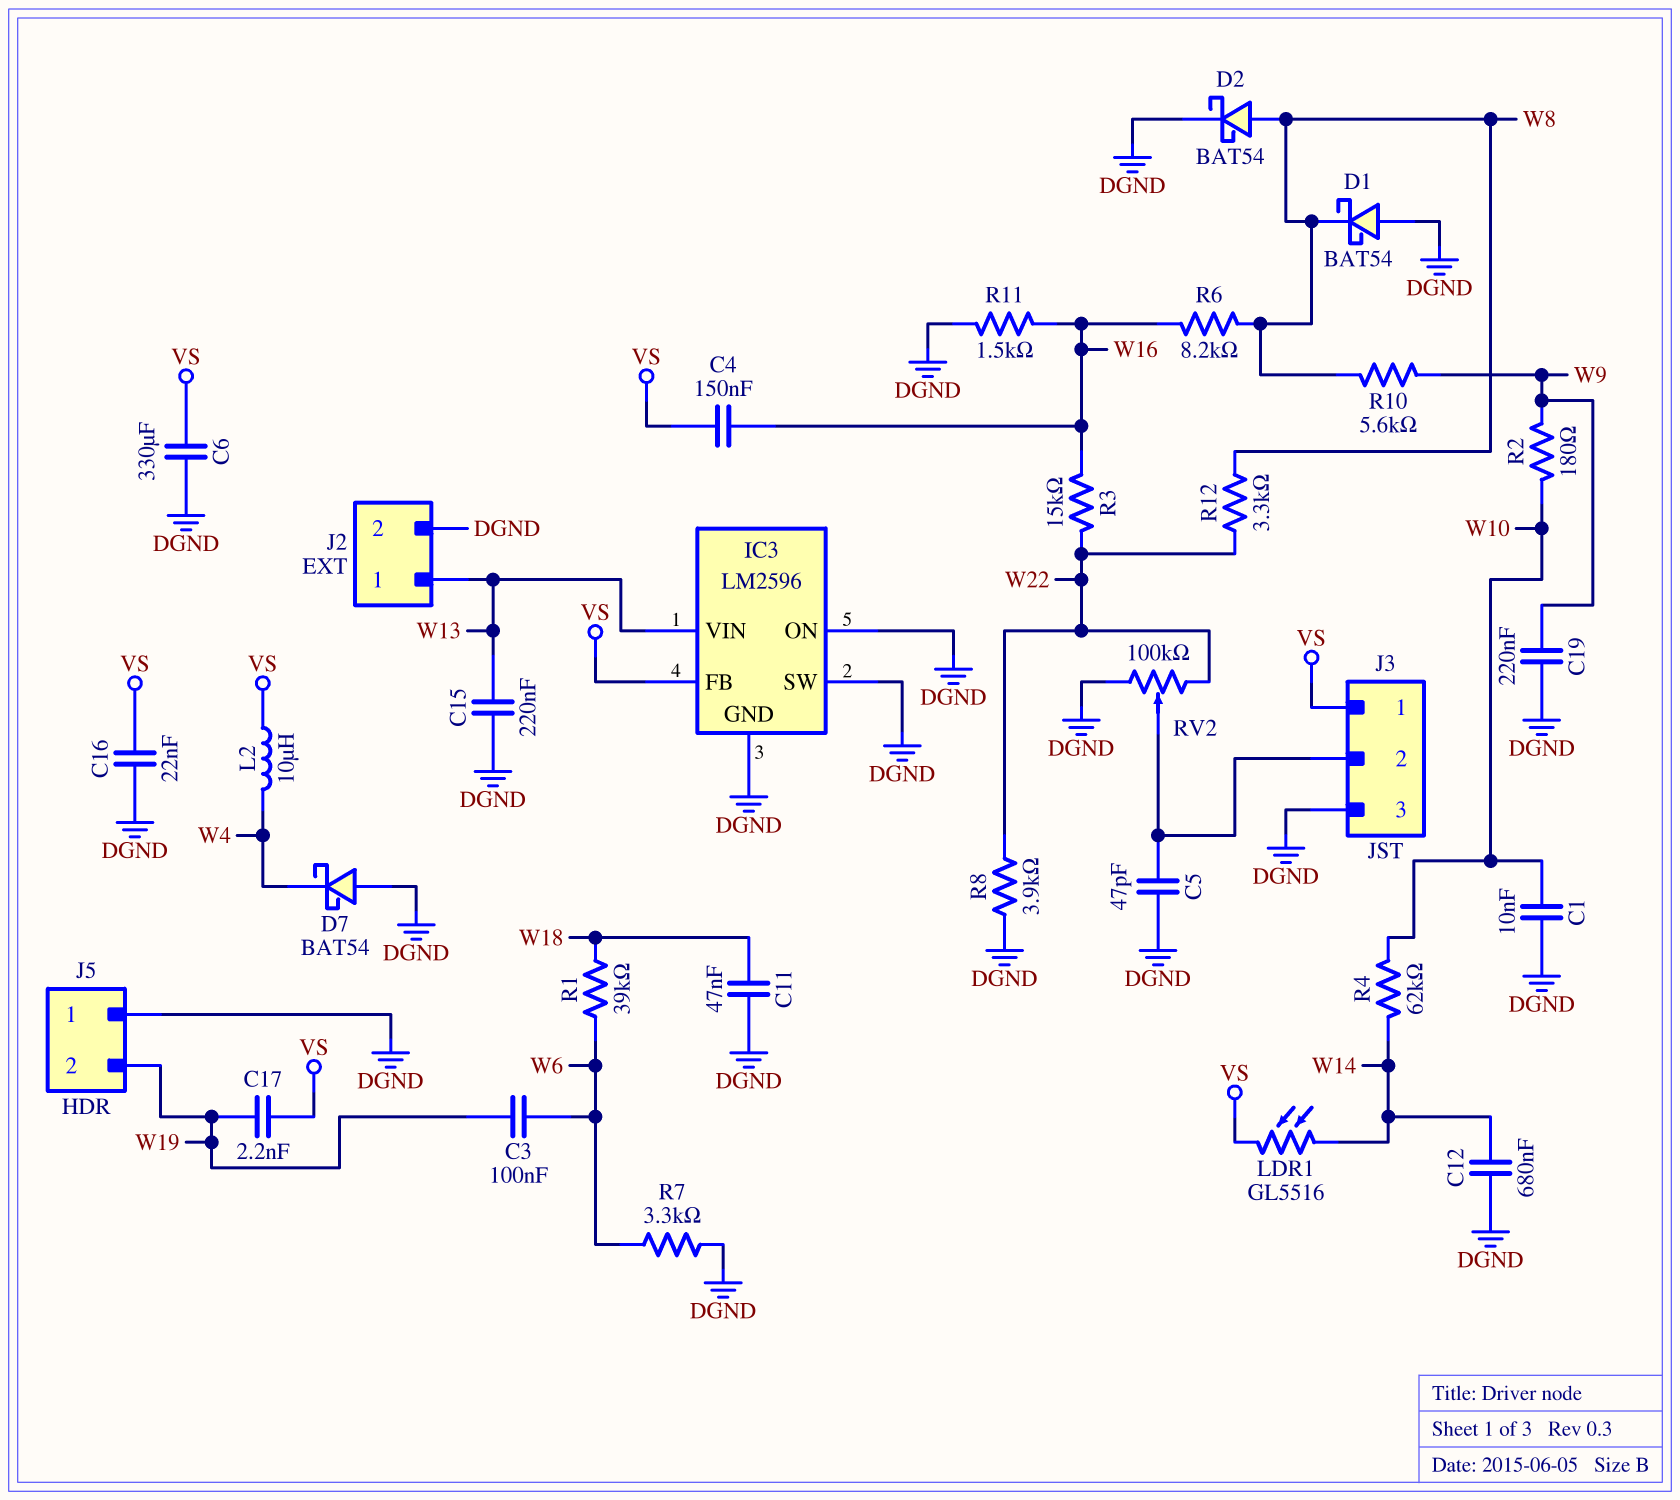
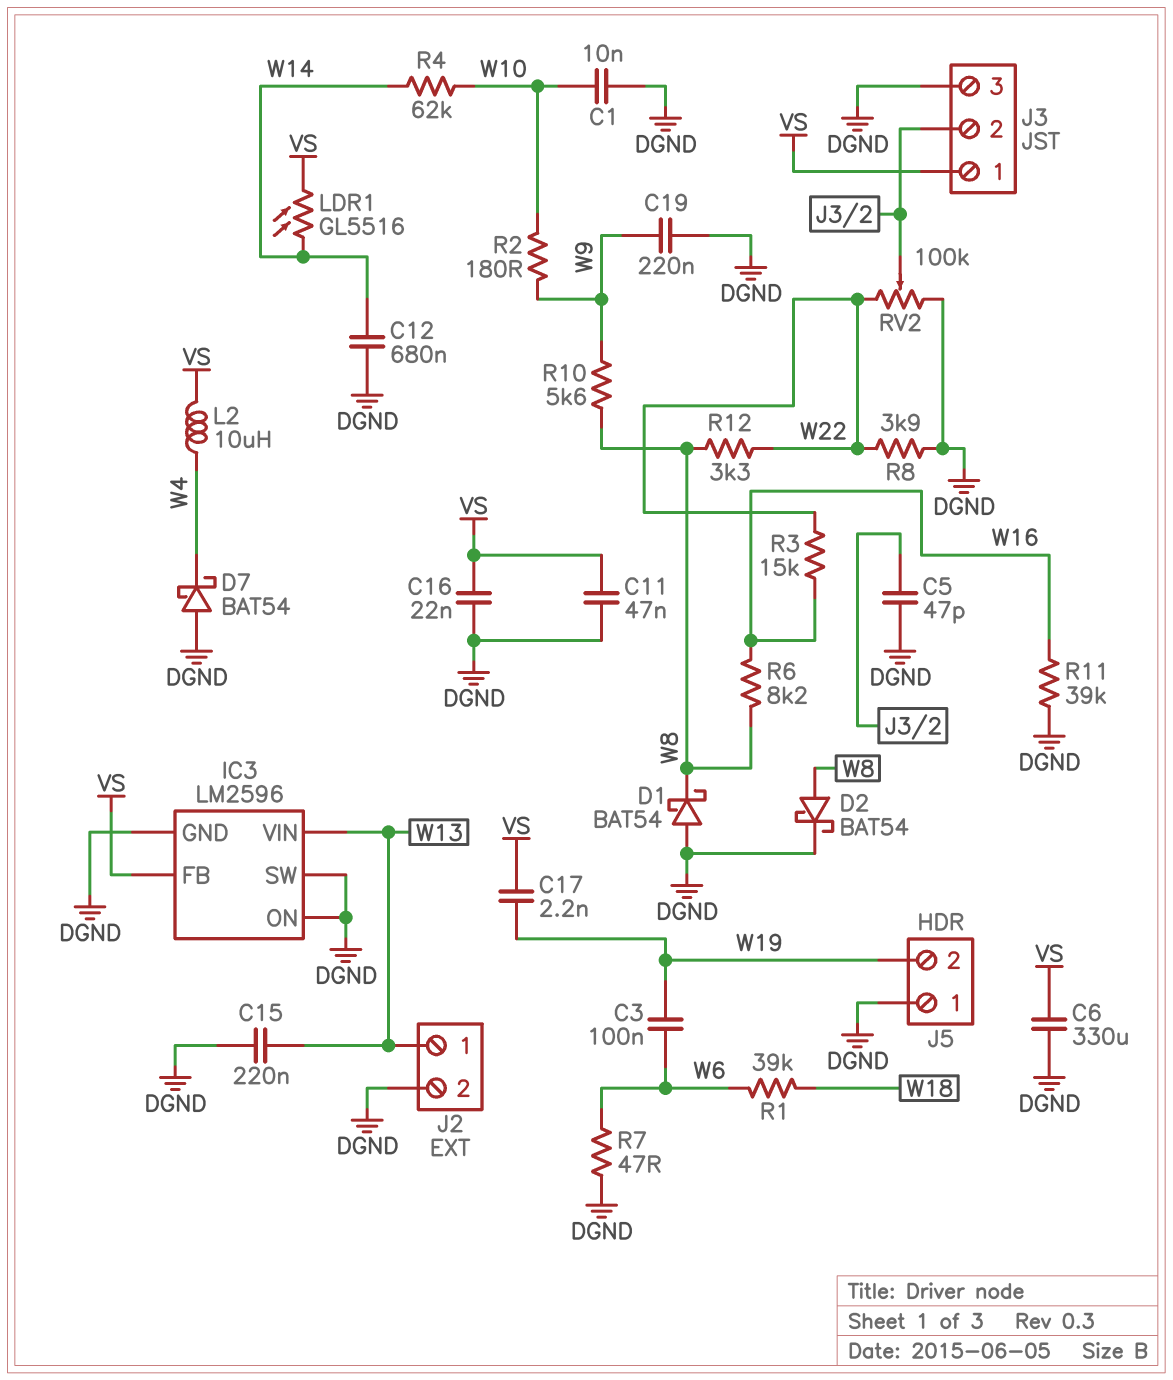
C4: 150nF (VS, W16) -> none
C11: 47nF (DGND, W18) -> 47nF (DGND, VS)
R7: 3.3k (DGND, W6) -> 47 (DGND, W6)
R11: 1.5k (DGND, W16) -> 39k (DGND, W16)

